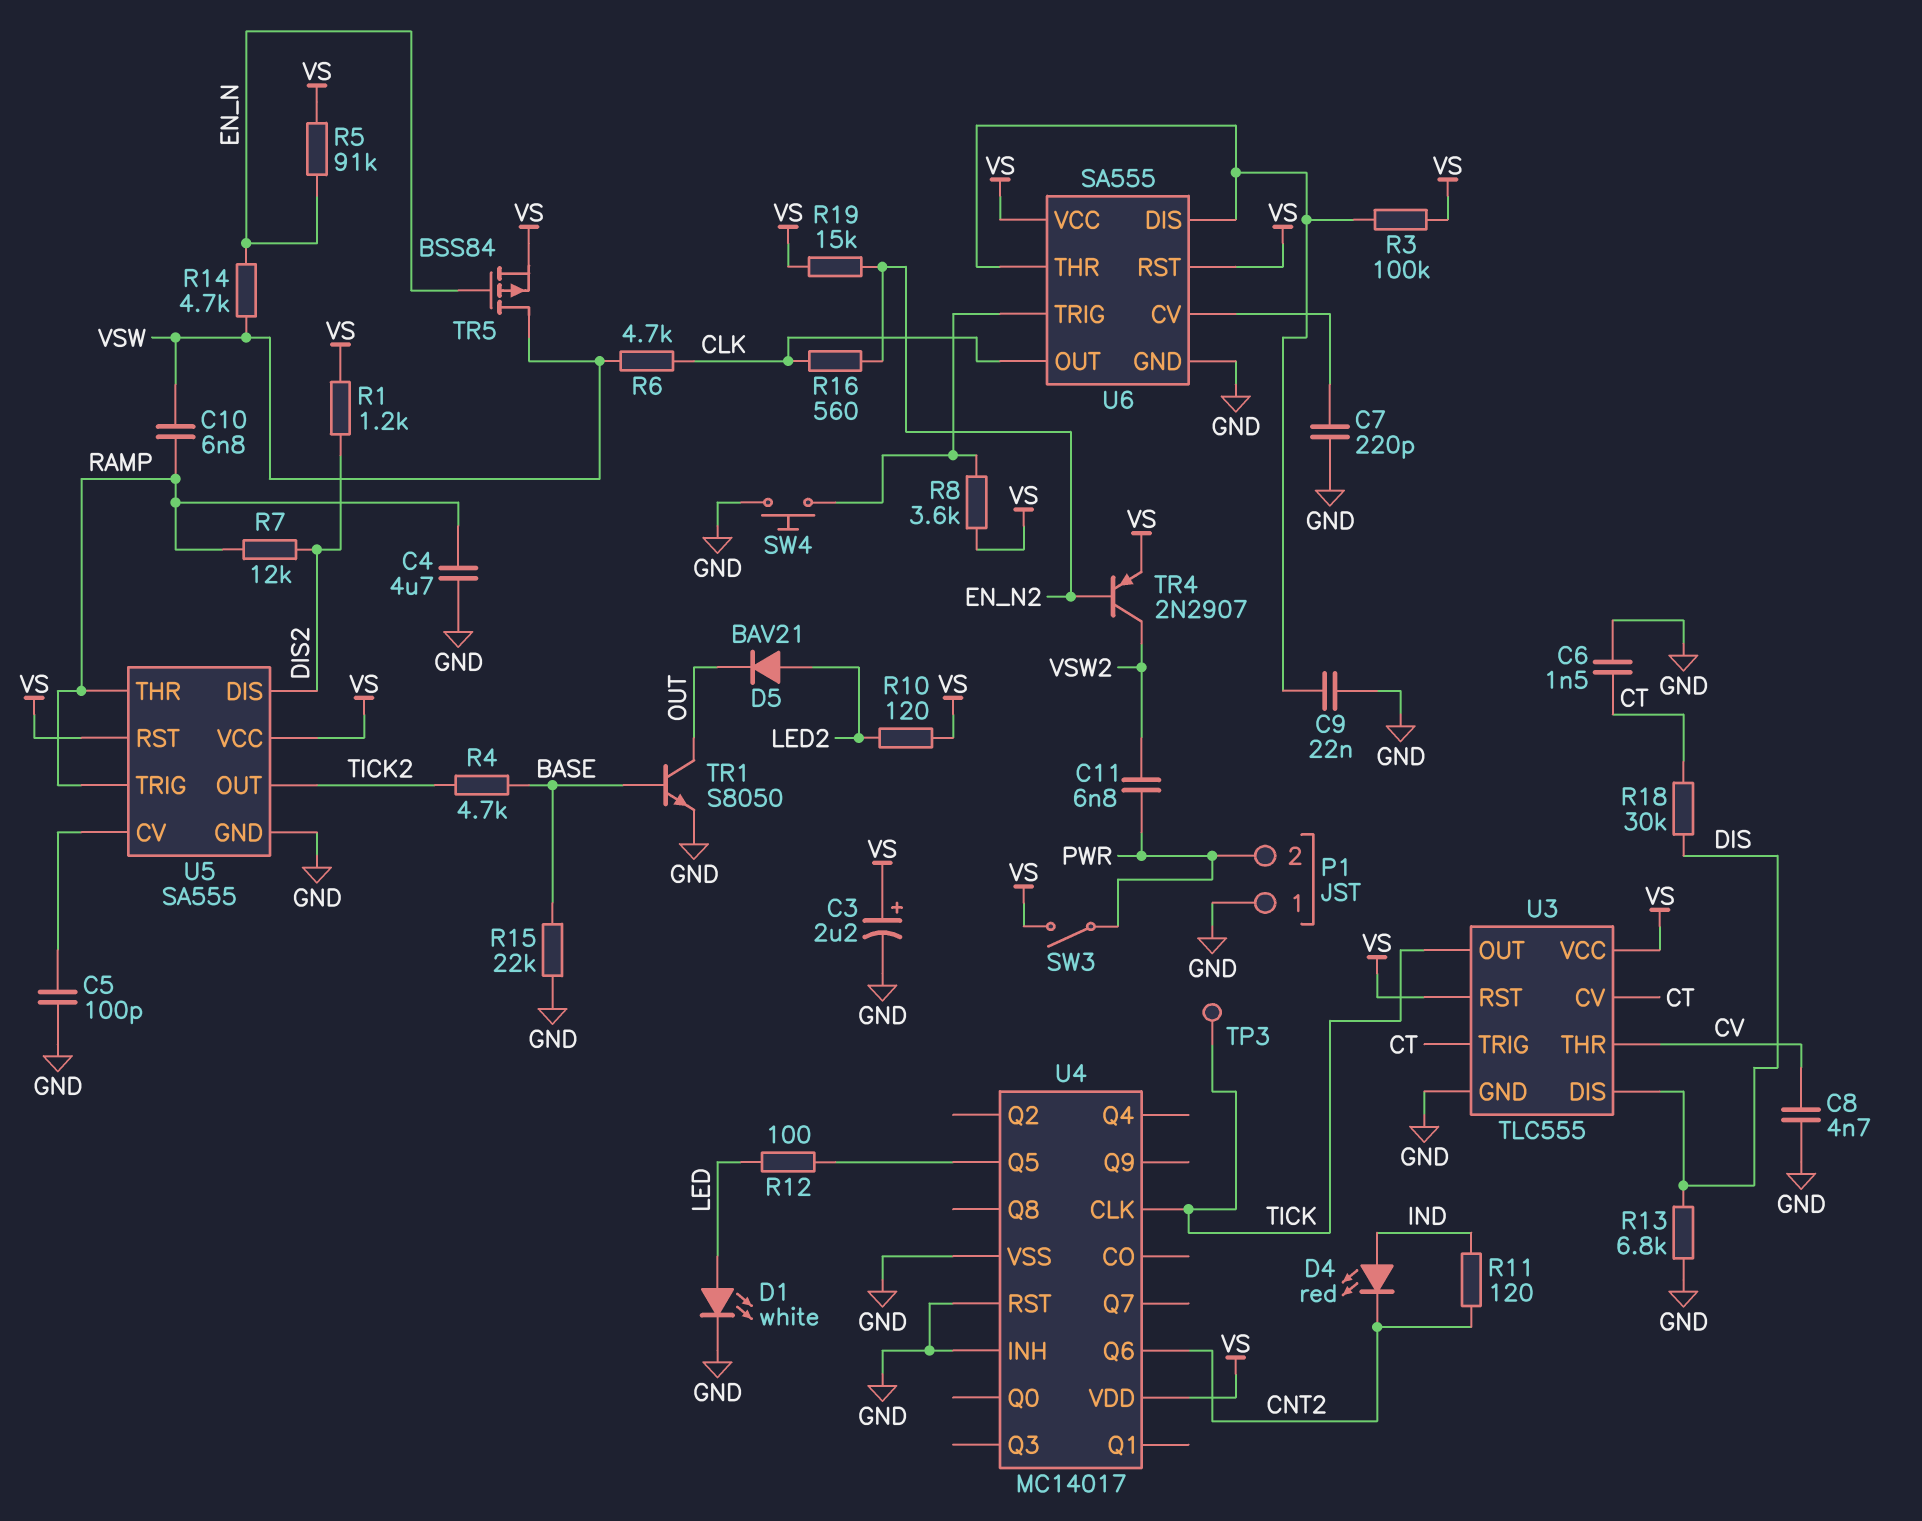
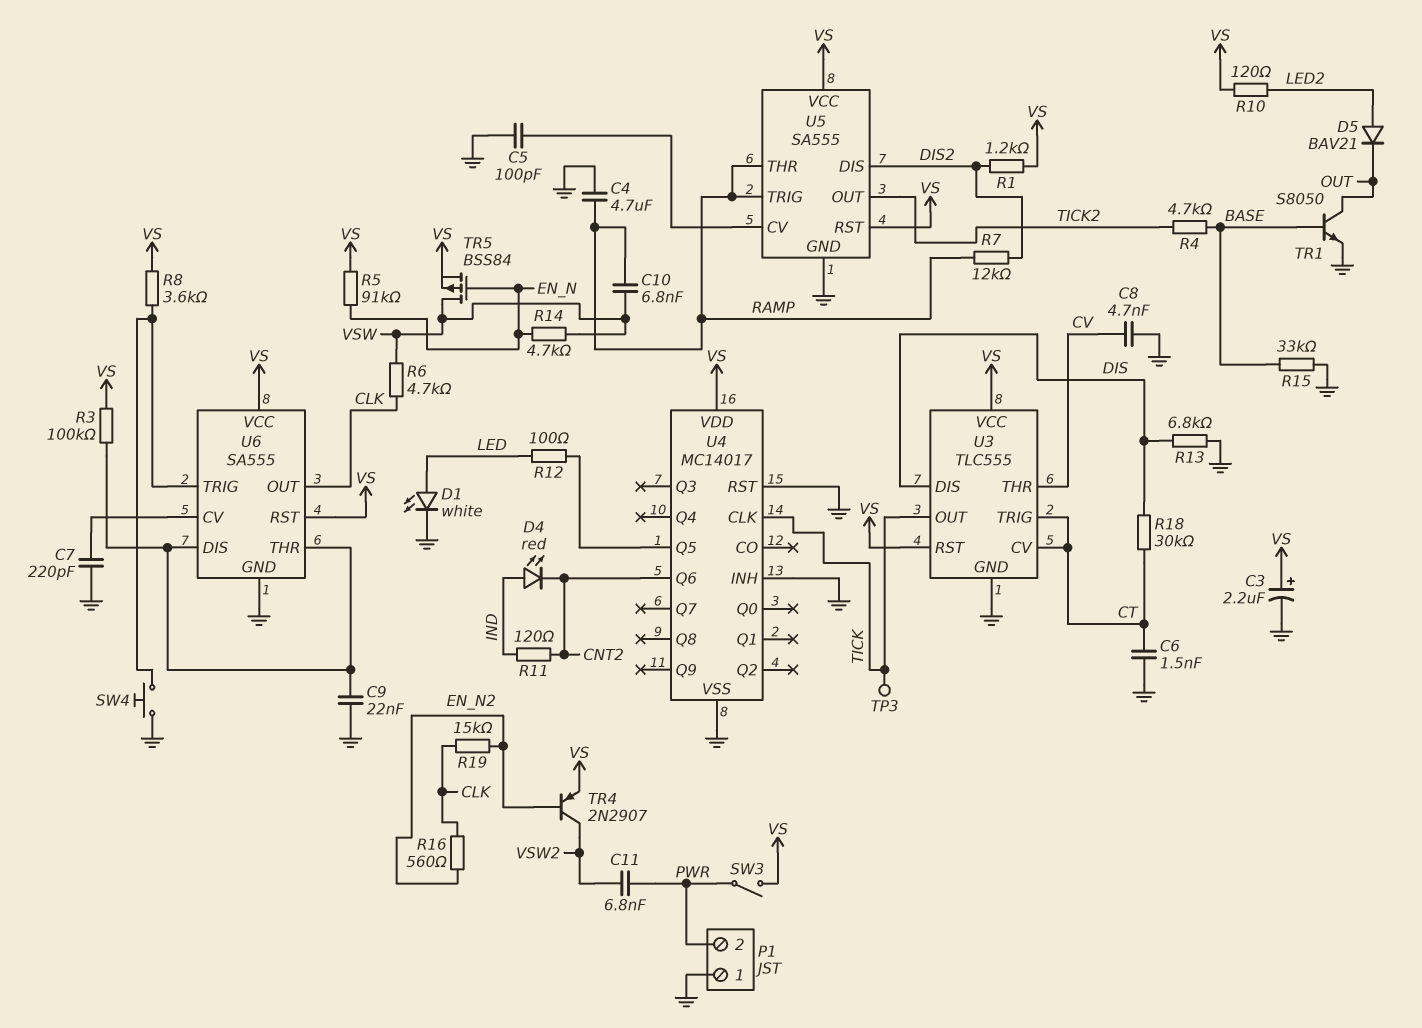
R15: 22k (BASE, GND) -> 33k (BASE, GND)
R19: 15k (EN_N2, VS) -> 15k (CLK, EN_N2)

